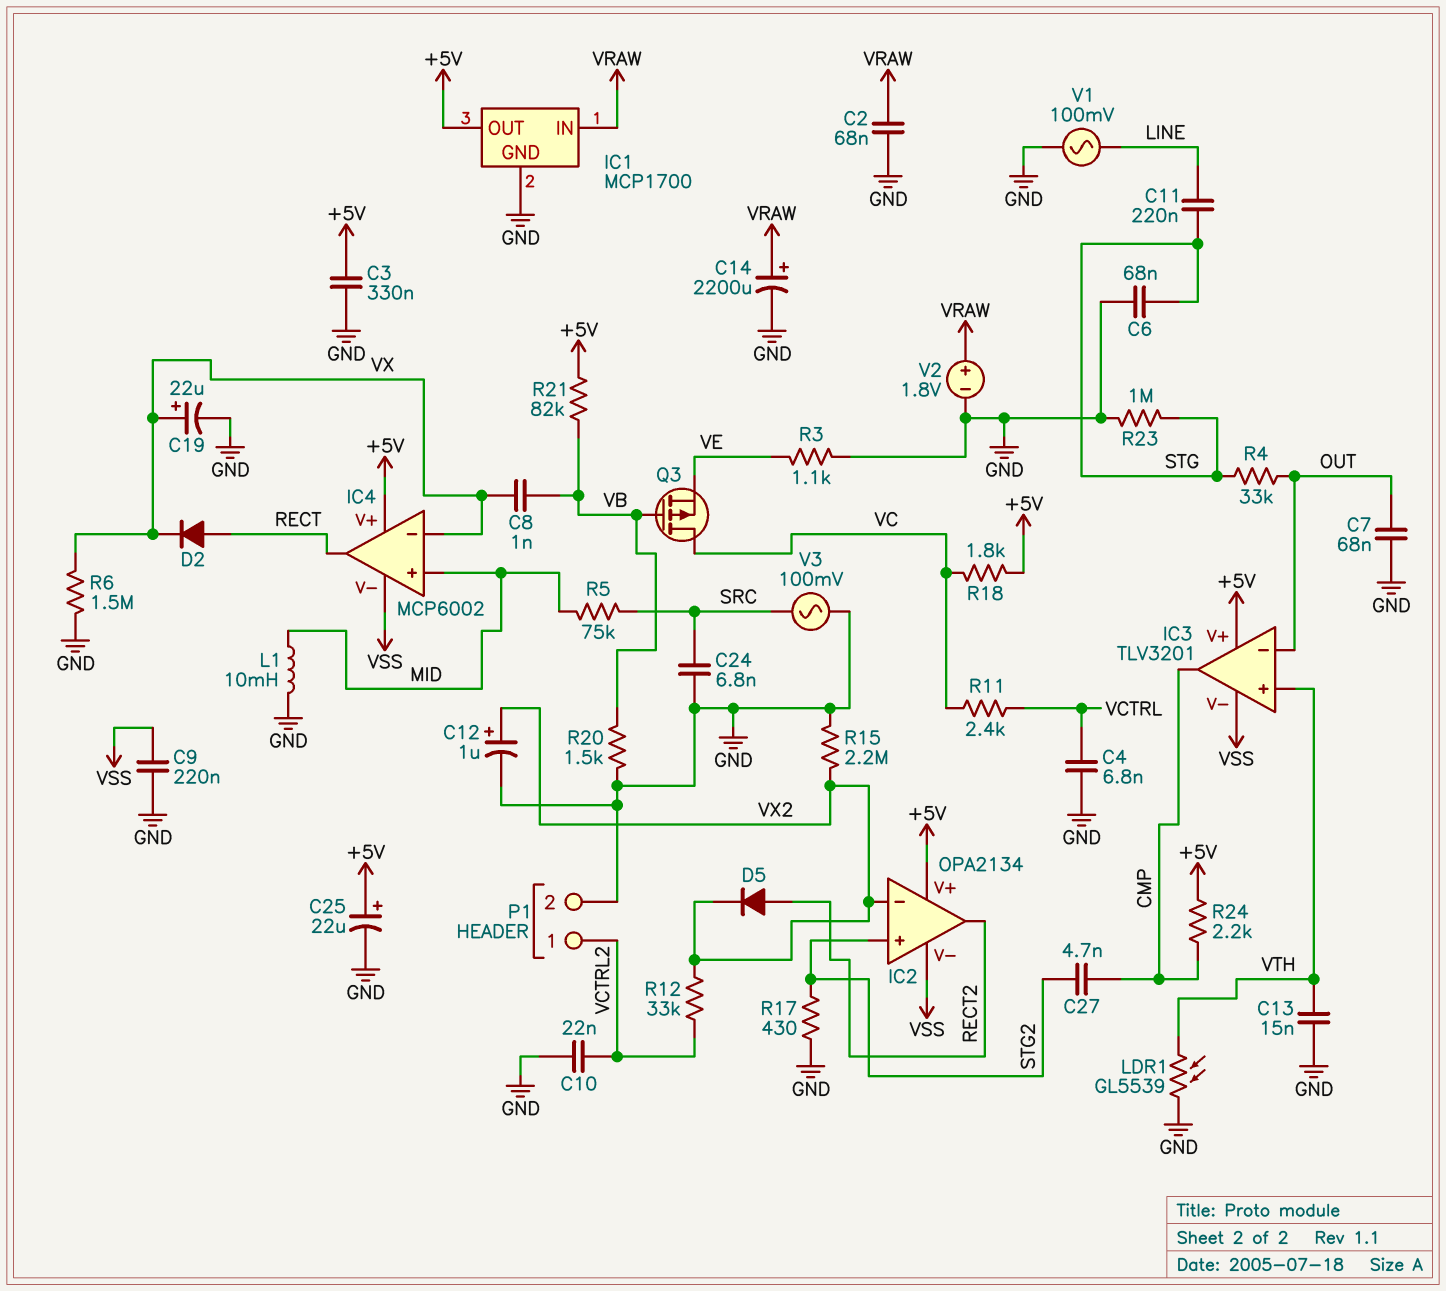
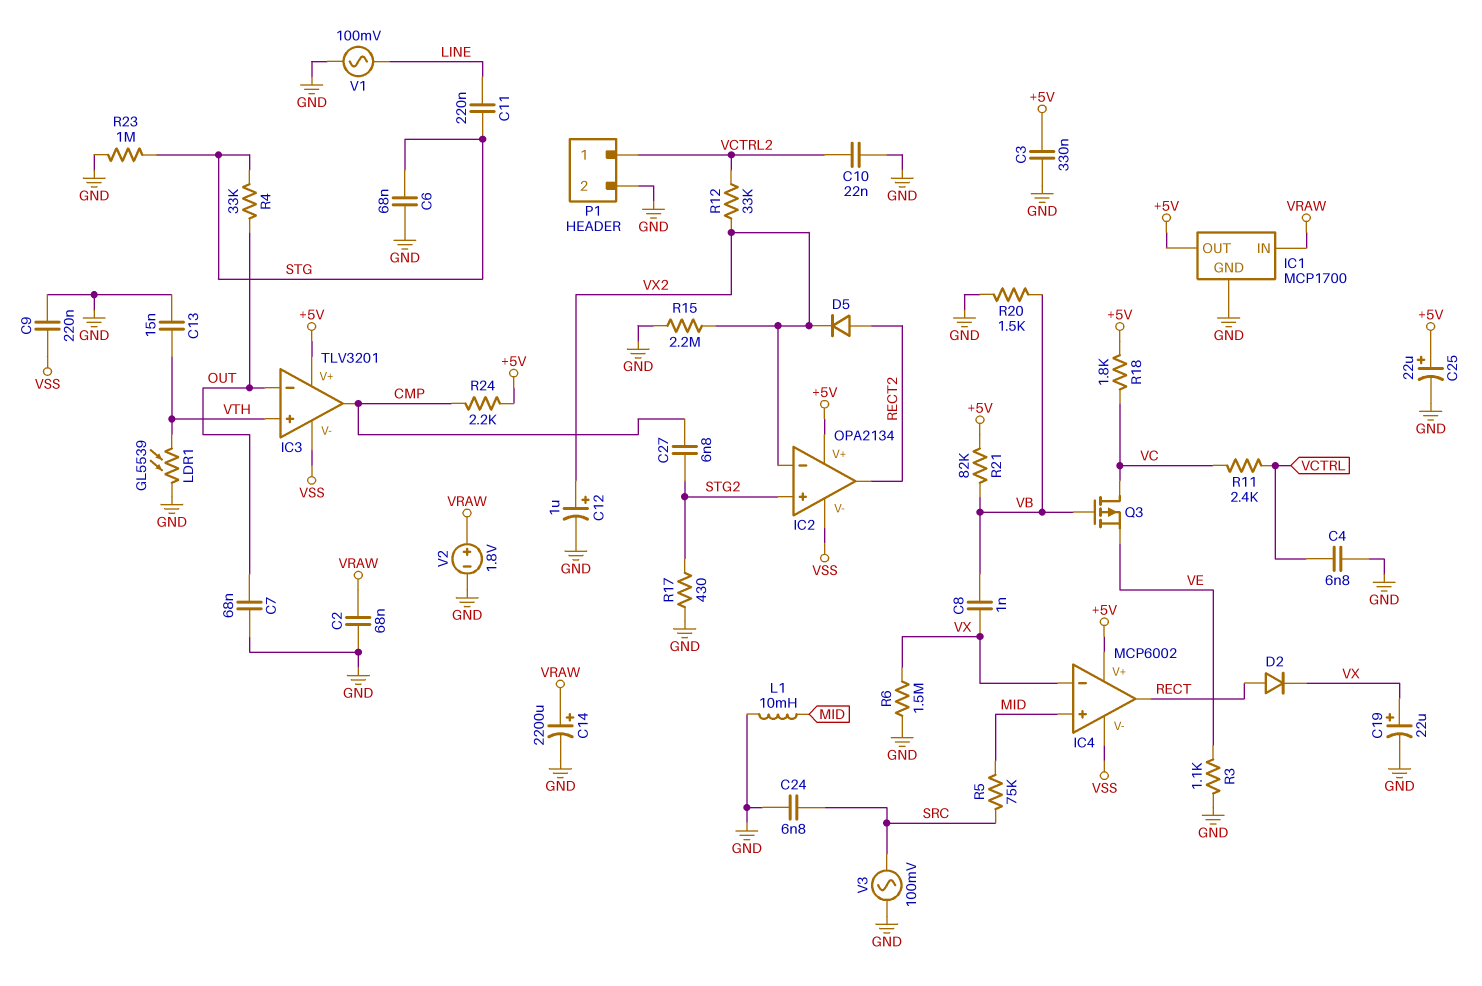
C27: 4.7nF (CMP, STG2) -> 6.8nF (CMP, STG2)

